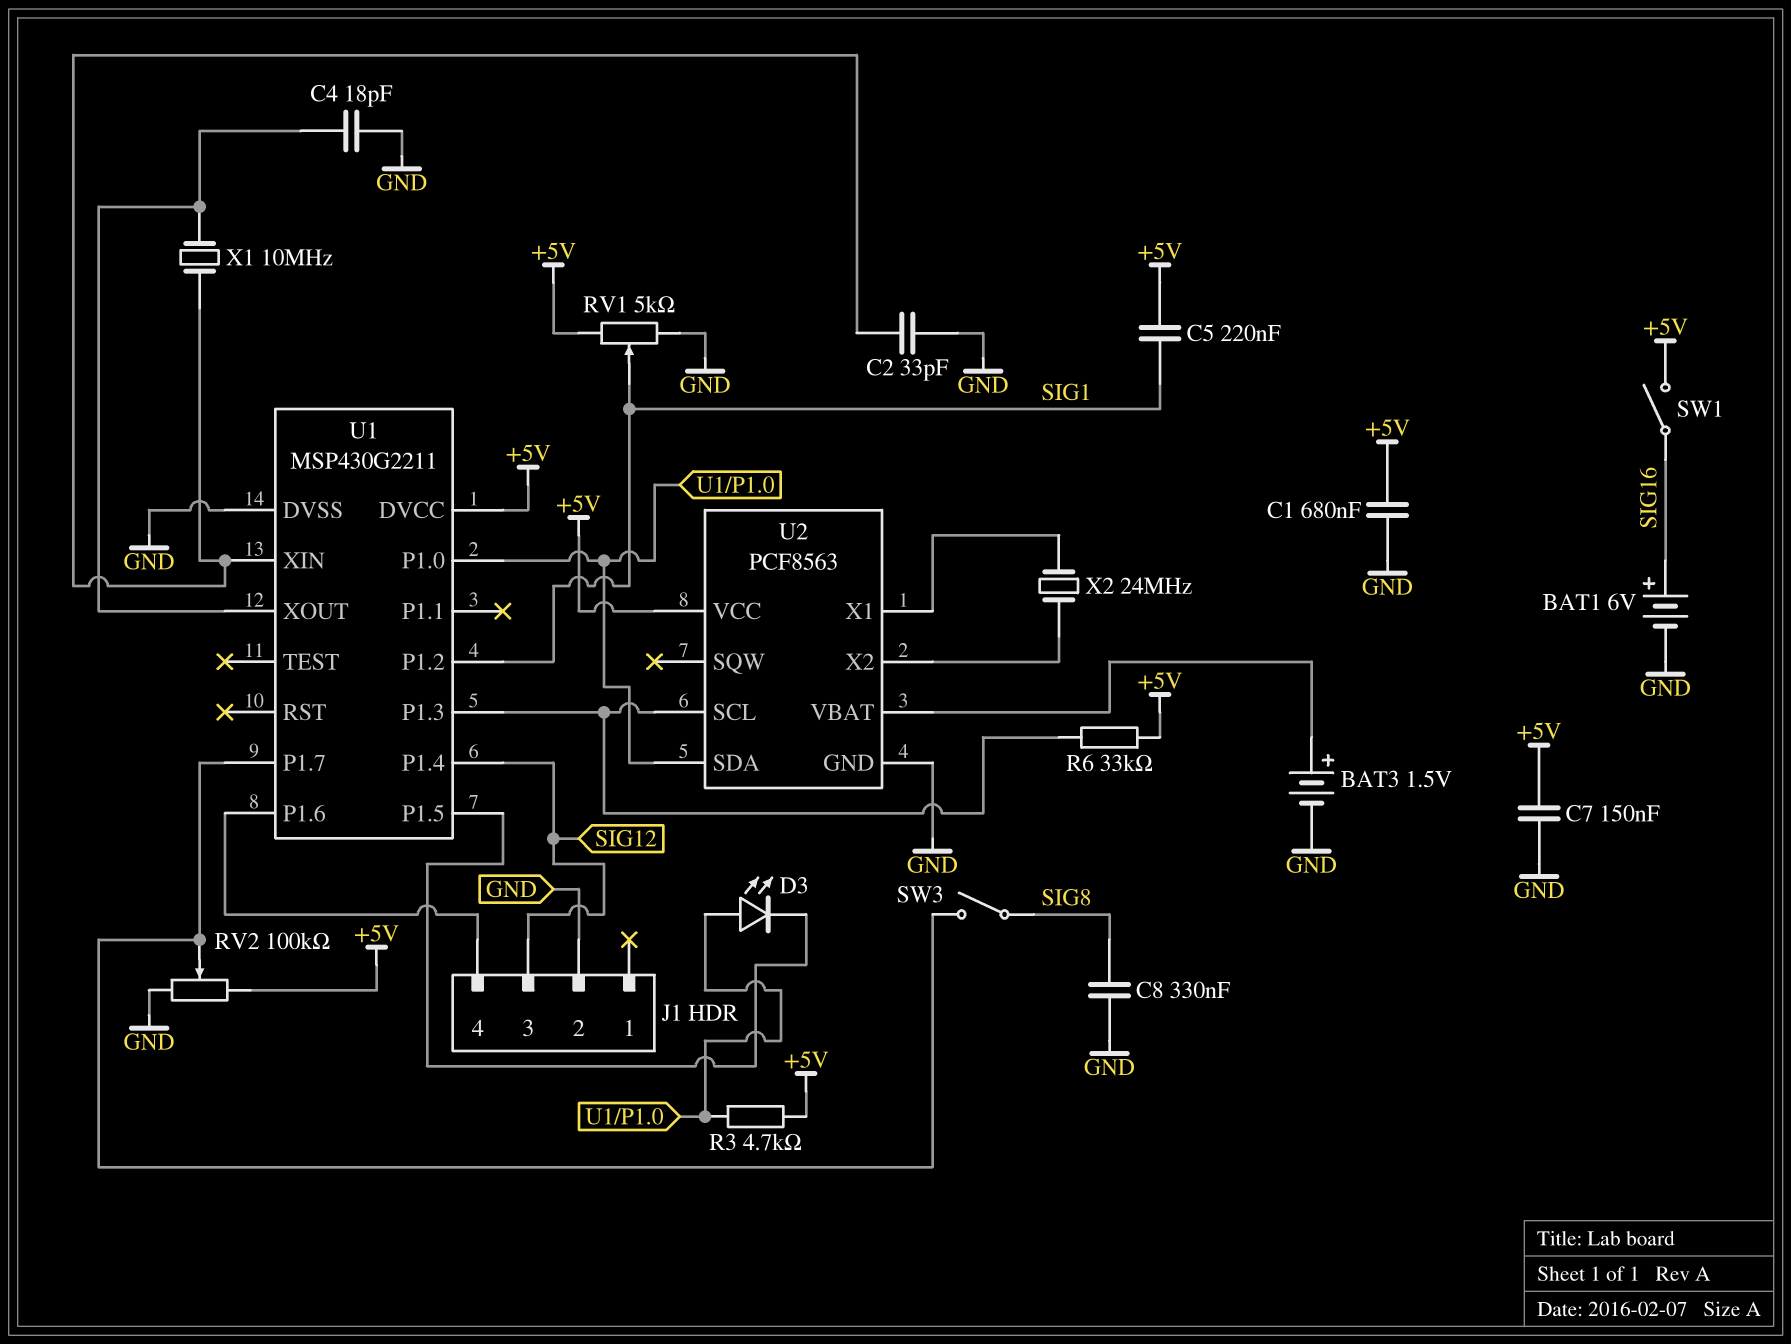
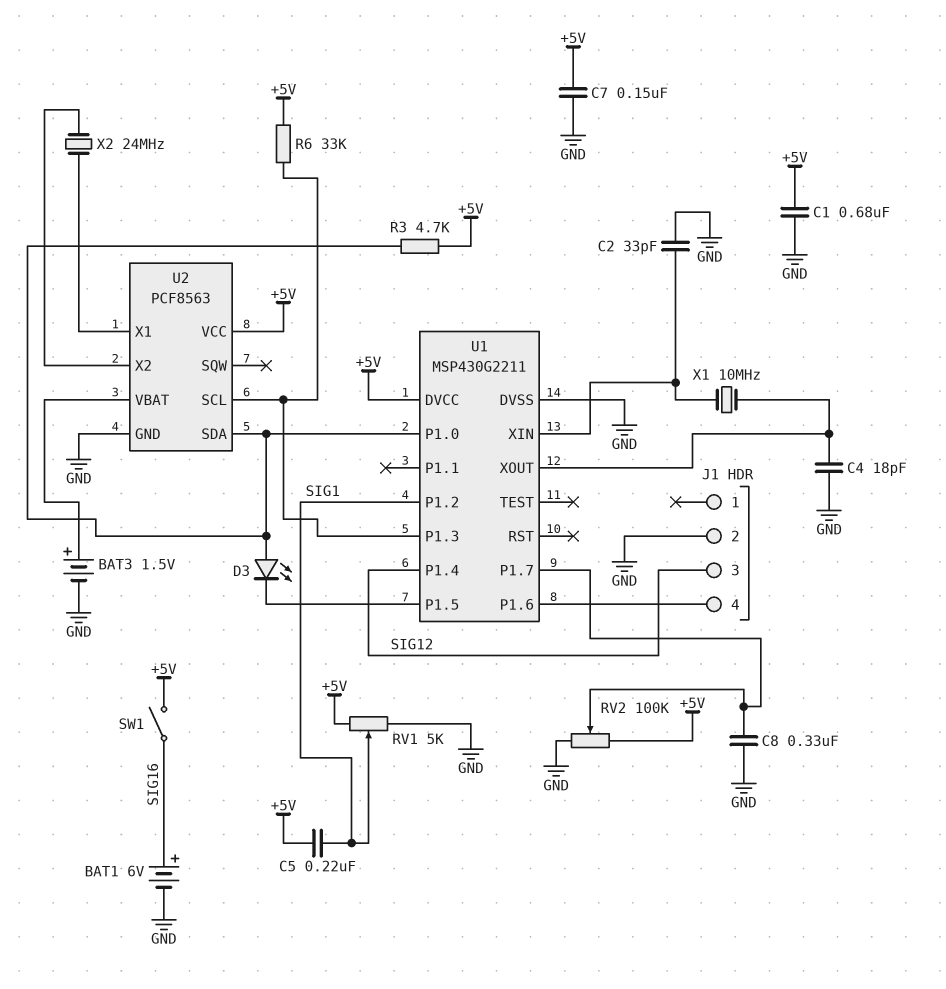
C8: 330nF (GND, SIG8) -> 330nF (GND, U1/P1.7)
SW3: switch (SIG8, U1/P1.7) -> none

